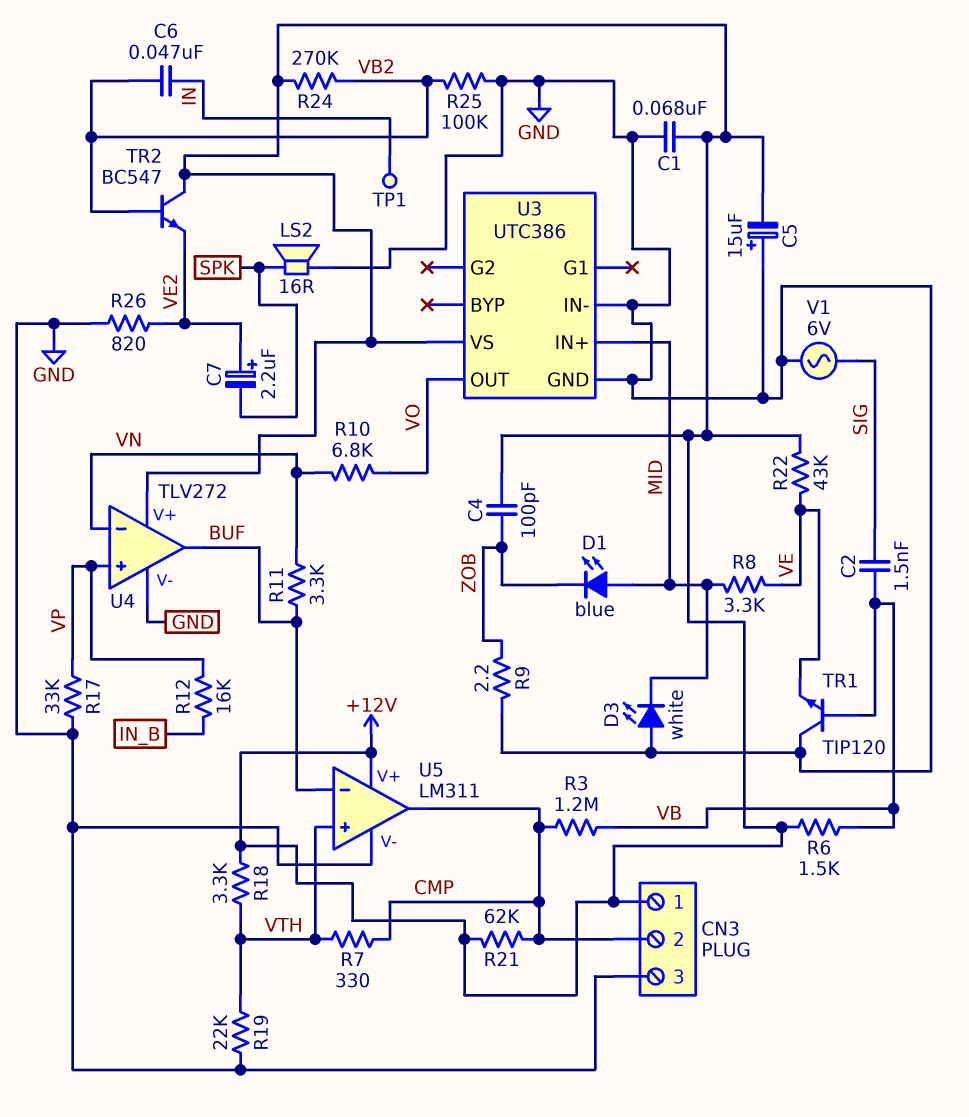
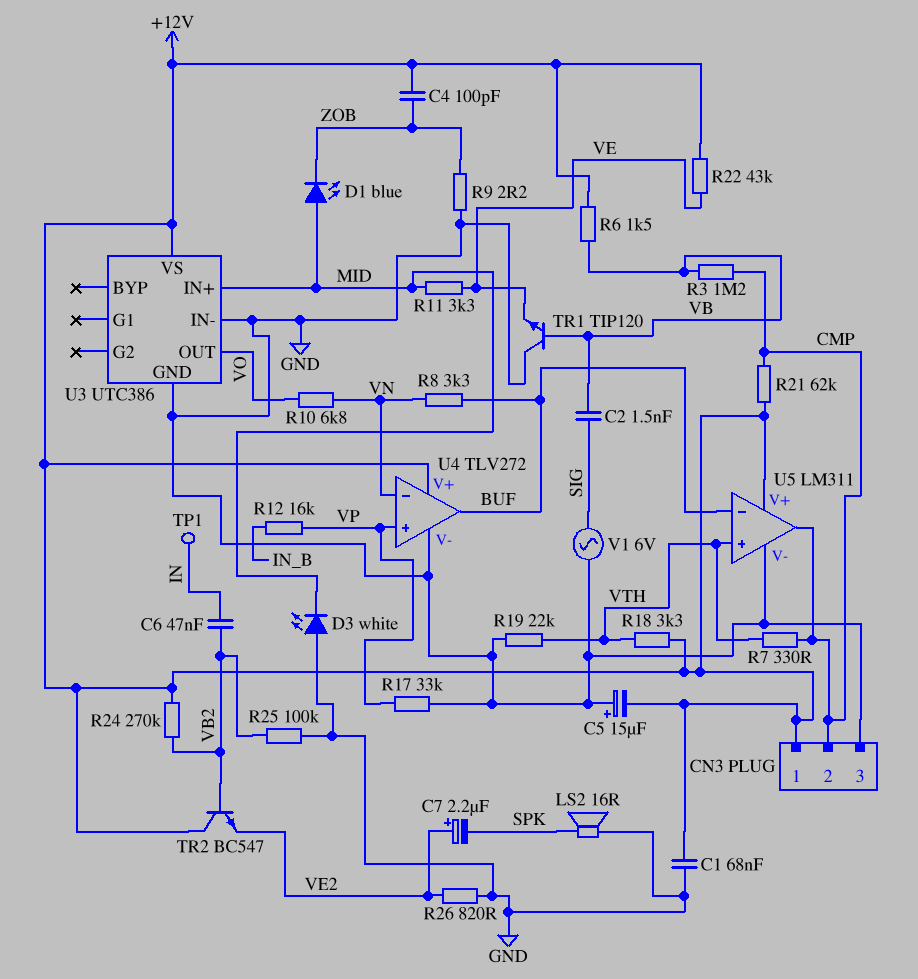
R8: 3.3k (MID, VE) -> 3.3k (BUF, VN)
R11: 3.3k (BUF, VN) -> 3.3k (MID, VE)

